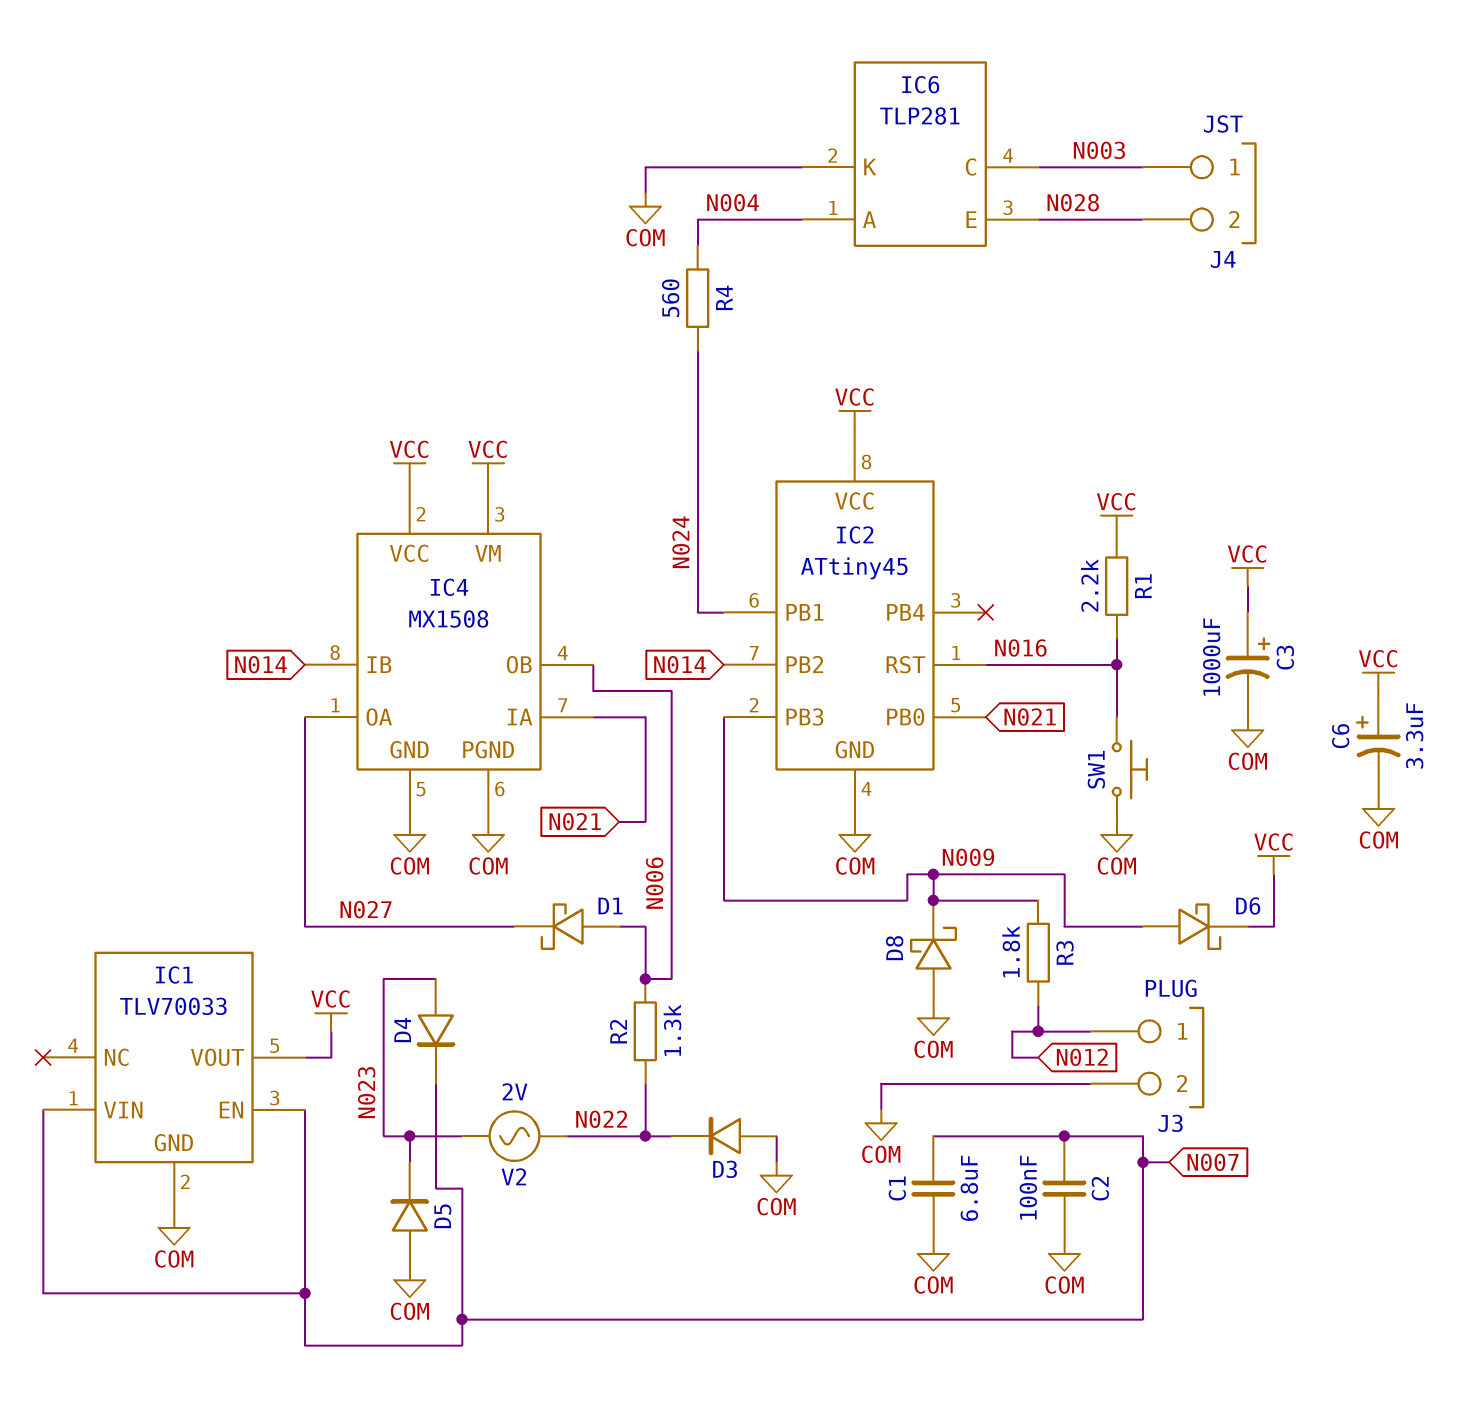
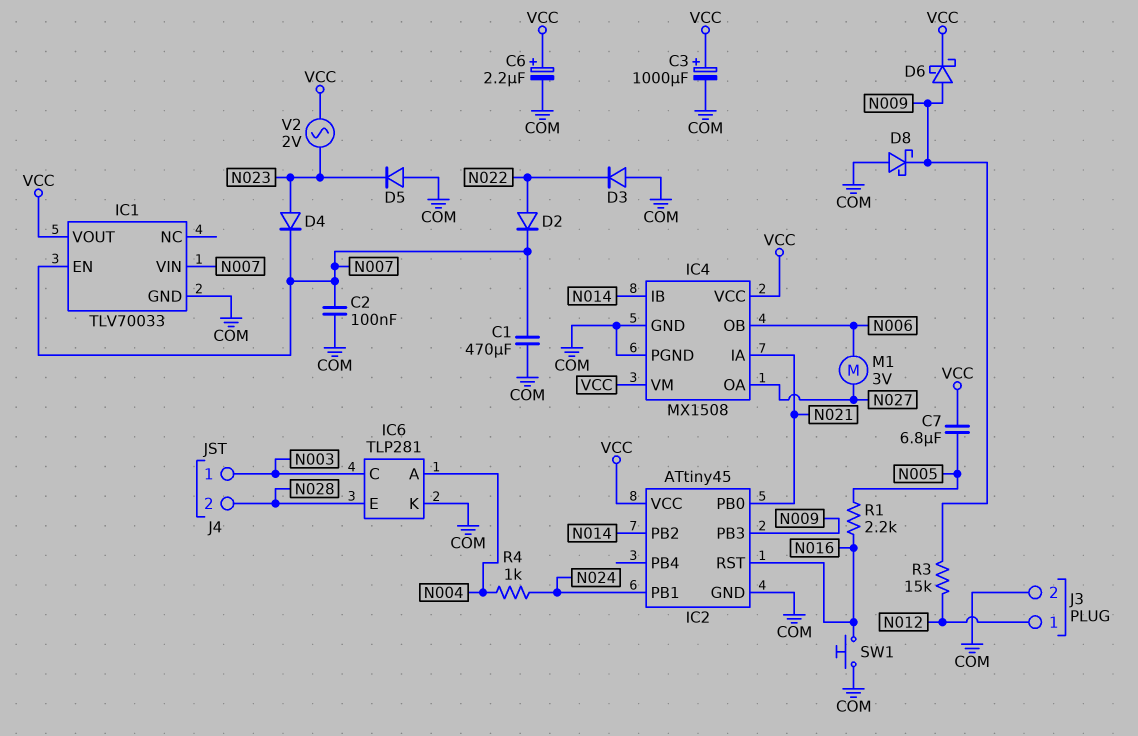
C1: 6.8uF (COM, N007) -> 470uF (COM, N007)
C6: 3.3uF (plus VCC, minus COM) -> 2.2uF (plus VCC, minus COM)
C7: none -> 6.8uF (N005, VCC)
D1: schottky (A N006, K N027) -> none
D2: none -> diode (A N022, K N007)
M1: none -> motor 3V (N006, N027)
R1: 2.2k (N016, VCC) -> 2.2k (N005, N016)
R2: 1.3k (N006, N022) -> none
R3: 1.8k (N009, N012) -> 15k (N009, N012)
R4: 560 (N004, N024) -> 1k (N004, N024)
V2: AC 2V (N022, N023) -> AC 2V (N023, VCC)

